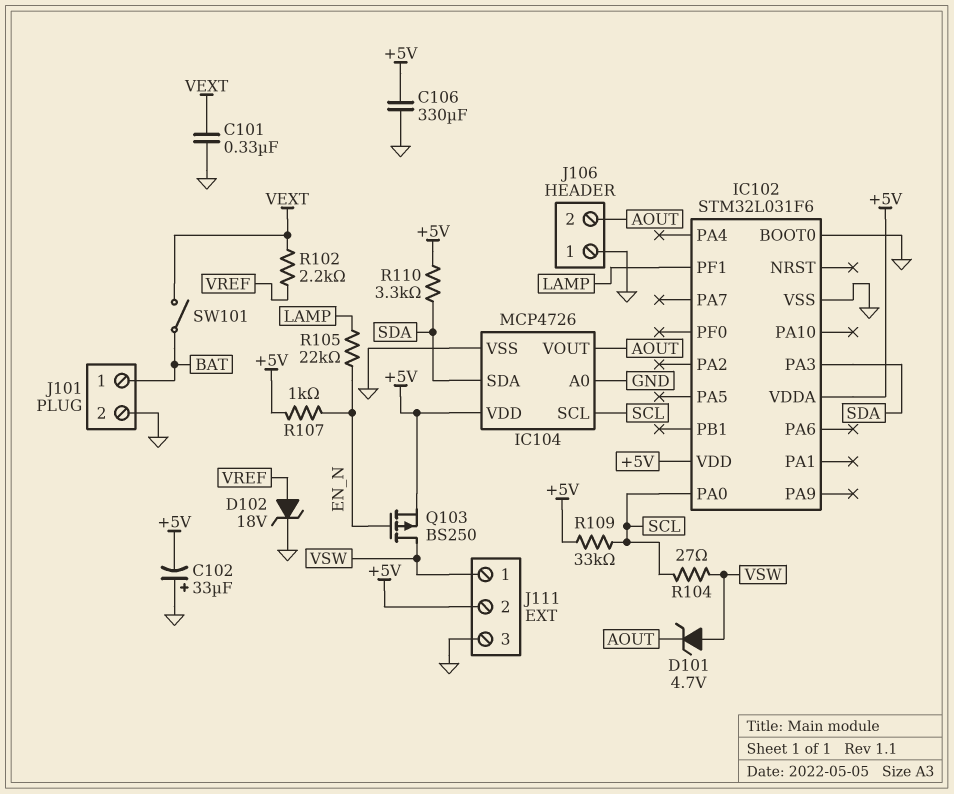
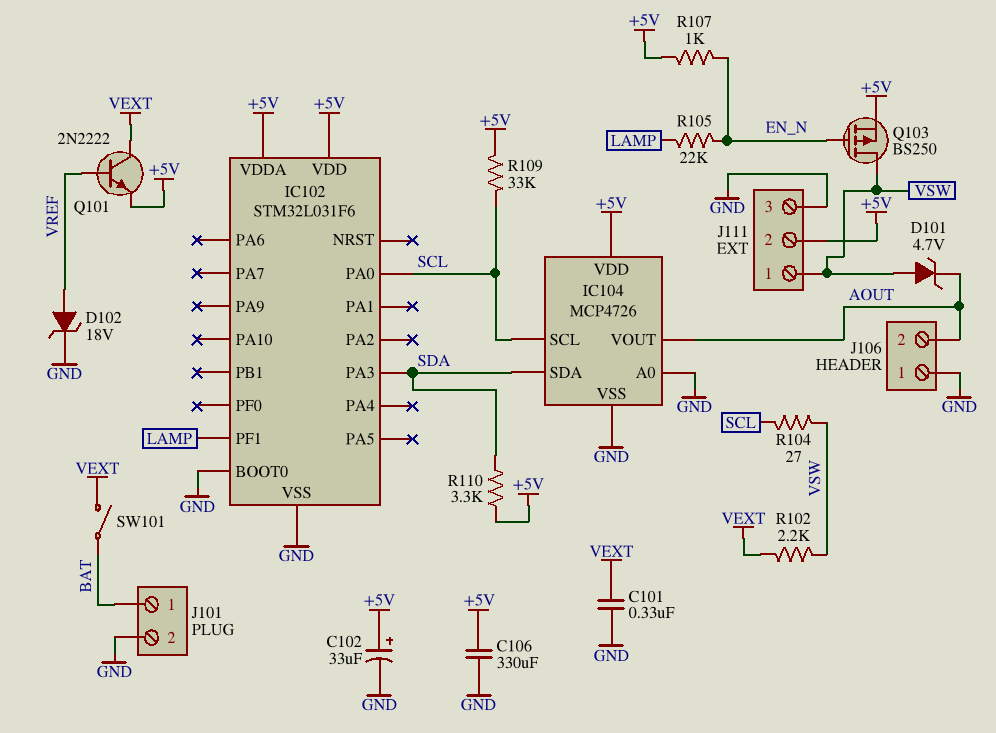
C102: 33uF (plus GND, minus +5V) -> 33uF (plus +5V, minus GND)
Q101: none -> NPN 2N2222 (B VREF, C VEXT, E +5V)
R102: 2.2k (VEXT, VREF) -> 2.2k (VEXT, VSW)

